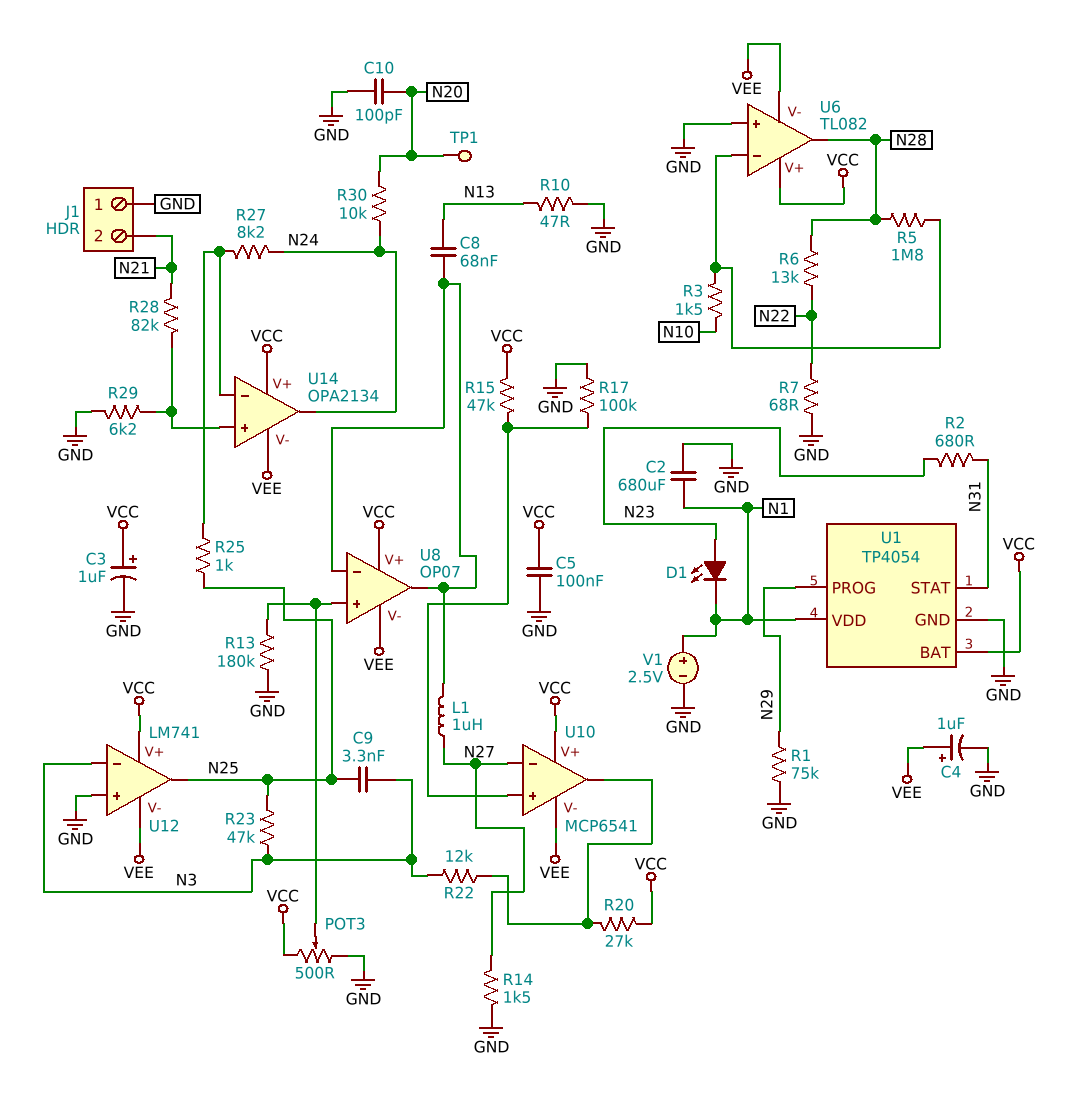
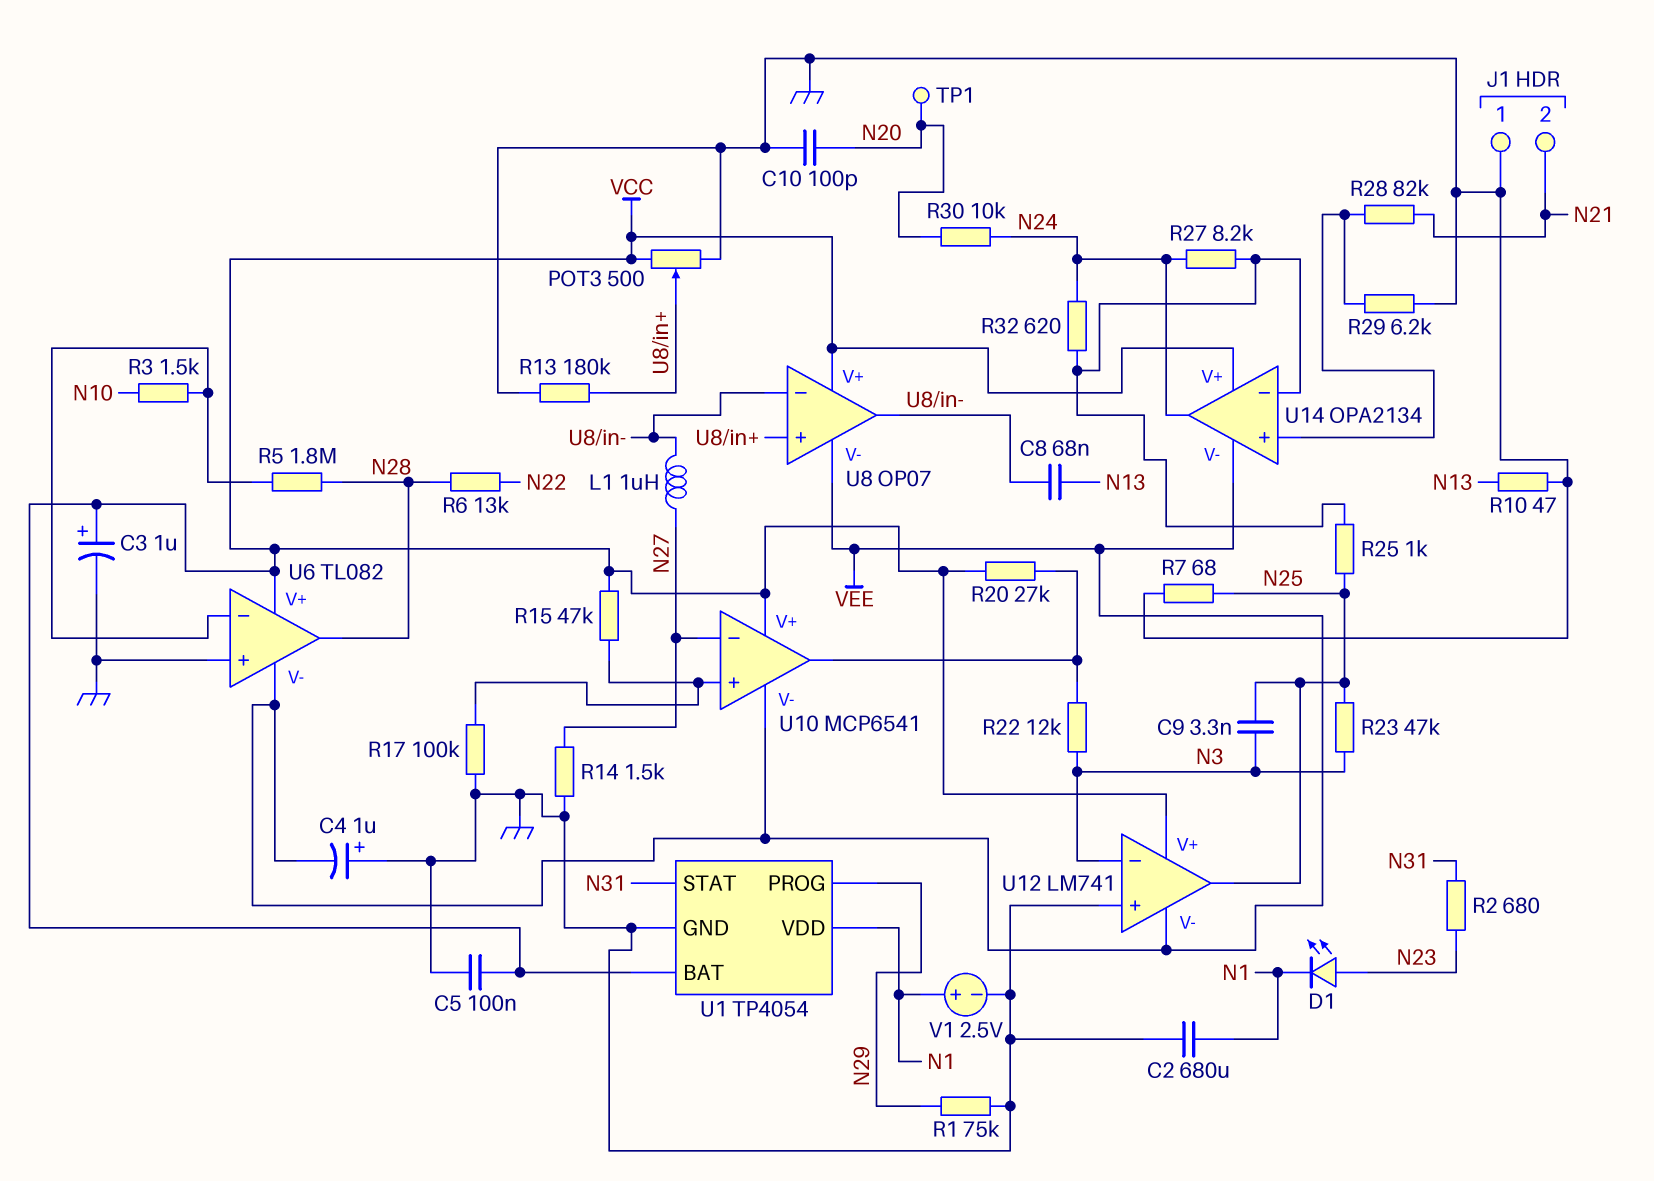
C4: 1uF (plus VEE, minus GND) -> 1uF (plus GND, minus VEE)
R7: 68 (GND, N22) -> 68 (GND, N25)
R32: none -> 620 (N24, U14/in-)

